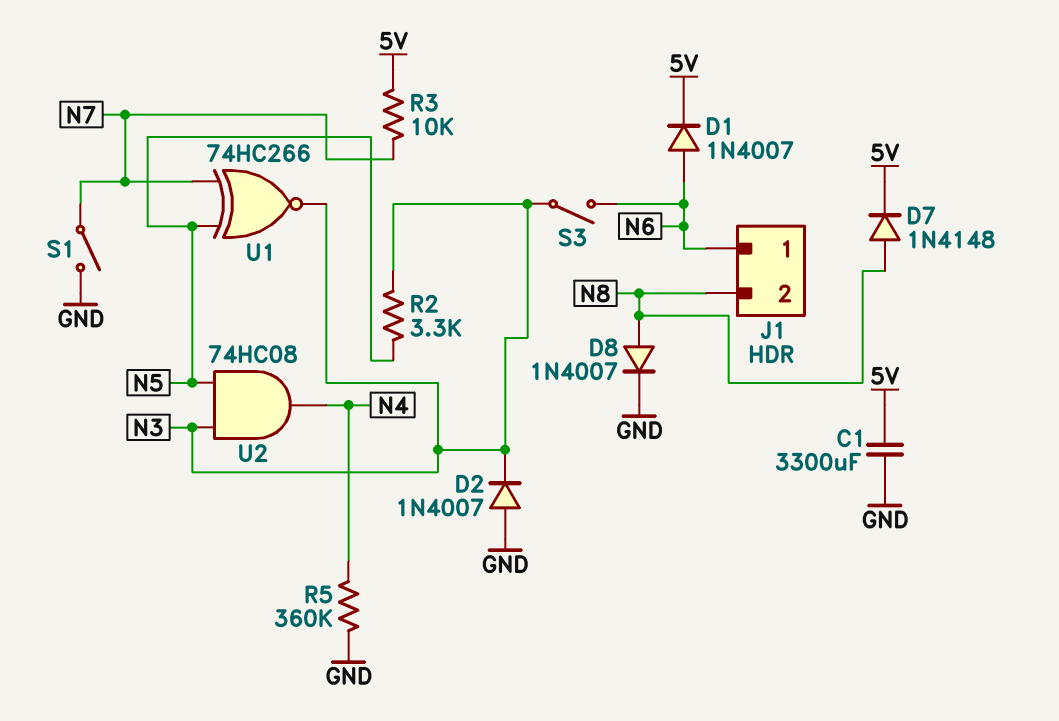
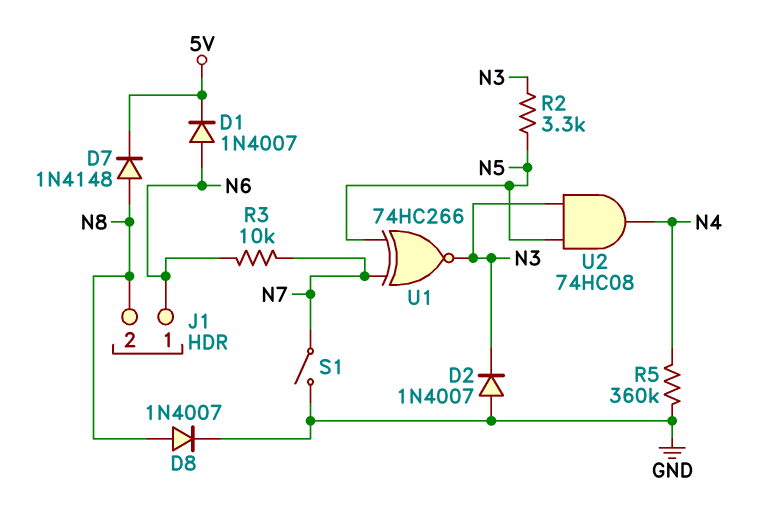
C1: 3300uF (5V, GND) -> none
R3: 10k (5V, N7) -> 10k (N6, N7)
S3: switch (N3, N6) -> none

